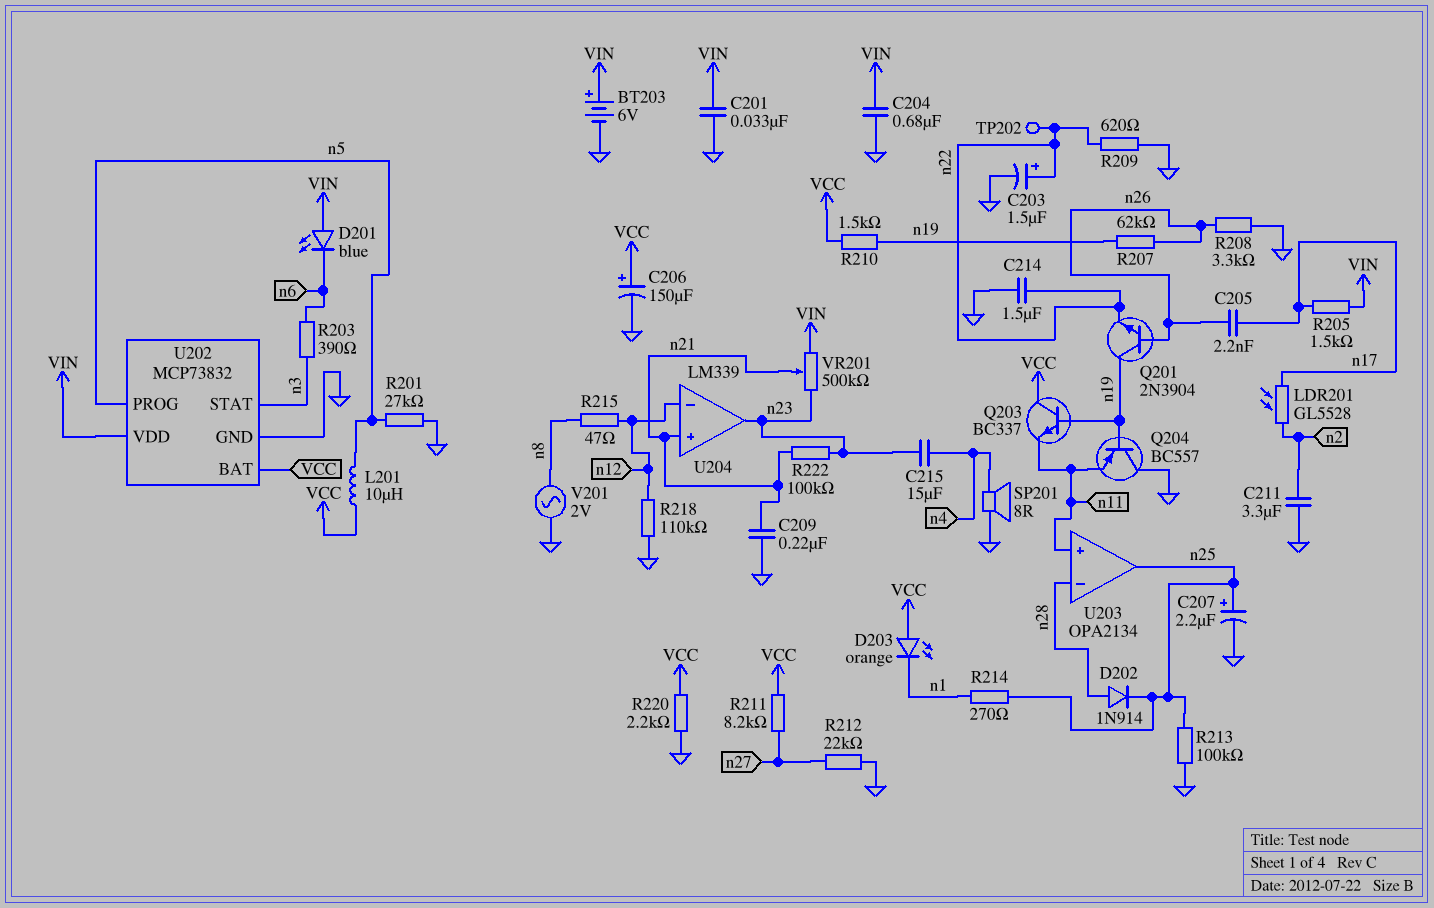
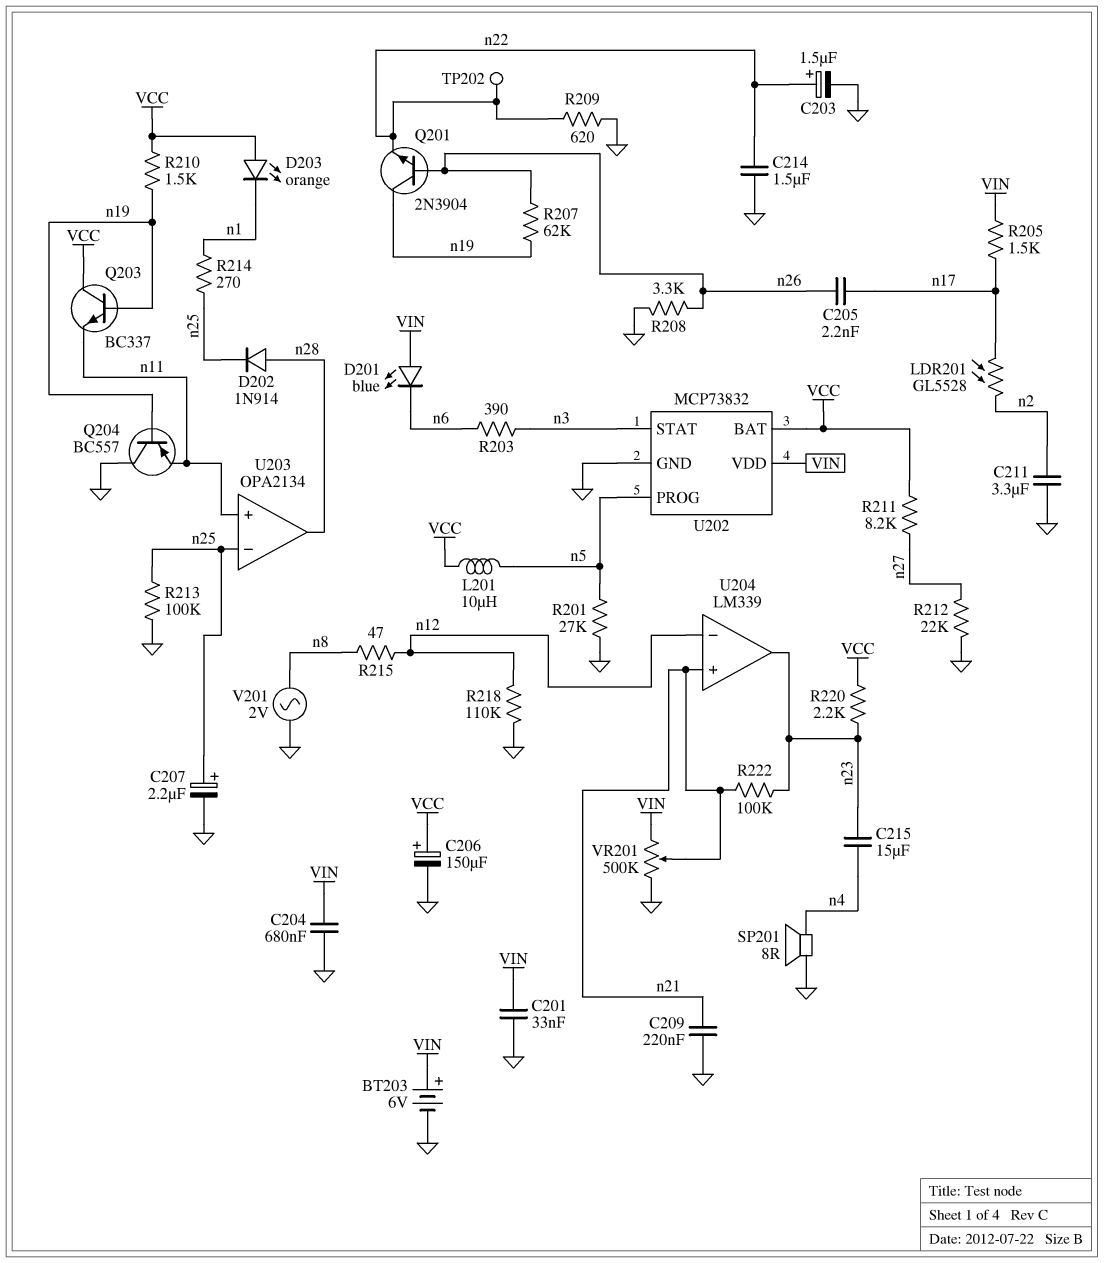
R220: 2.2k (GND, VCC) -> 2.2k (VCC, n23)
U203 pin in-: n28 -> n25
U203 pin out: n25 -> n28
VR201: 500k (VIN, n23, wiper n21) -> 500k (GND, VIN, wiper n21)

